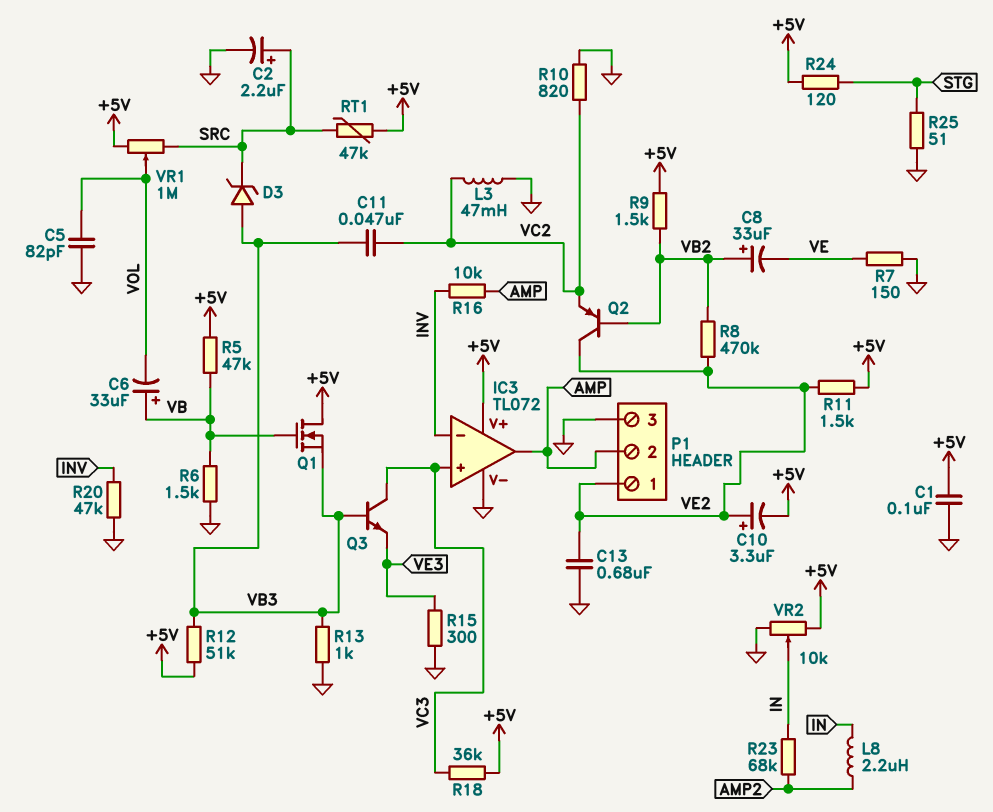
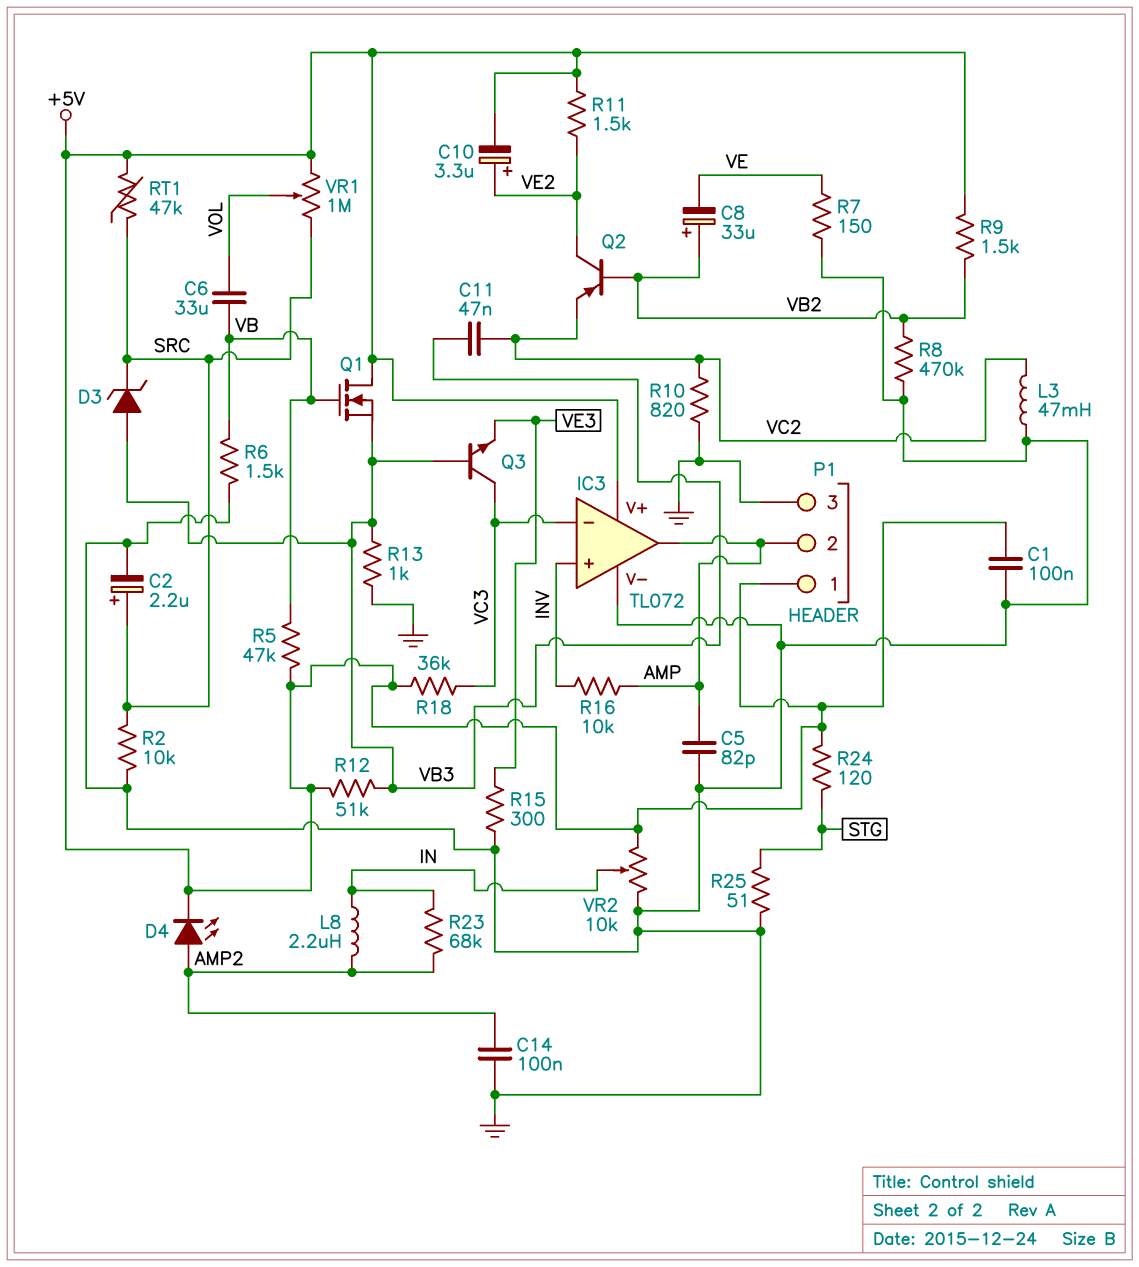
C5: 82pF (GND, VOL) -> 82pF (AMP, GND)
C6: 33uF (plus VB, minus VOL) -> 33uF (VB, VOL)
C13: 680nF (GND, VE2) -> none
C14: none -> 100nF (AMP2, GND)
D4: none -> LED (A AMP2, K +5V)
IC3 pin in+: VC3 -> INV
IC3 pin in-: INV -> VC3
P1 pin 1: VE2 -> +5V
R2: none -> 10k (GND, SRC)
R8: 470k (VB2, VE2) -> 470k (GND, VB2)
R20: 47k (GND, INV) -> none

